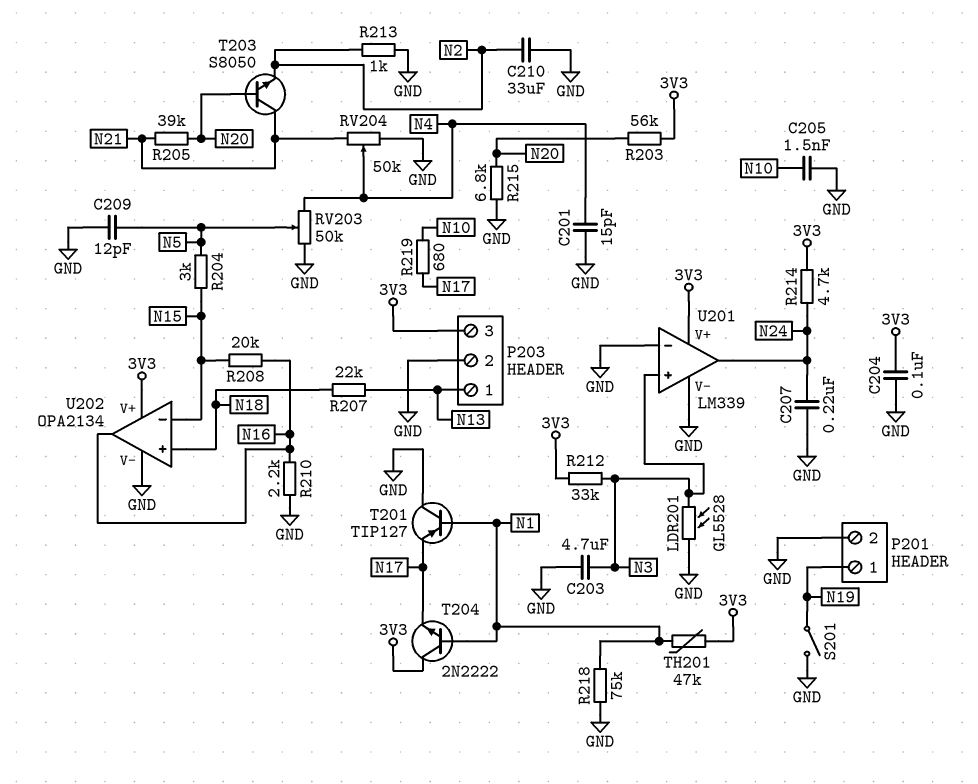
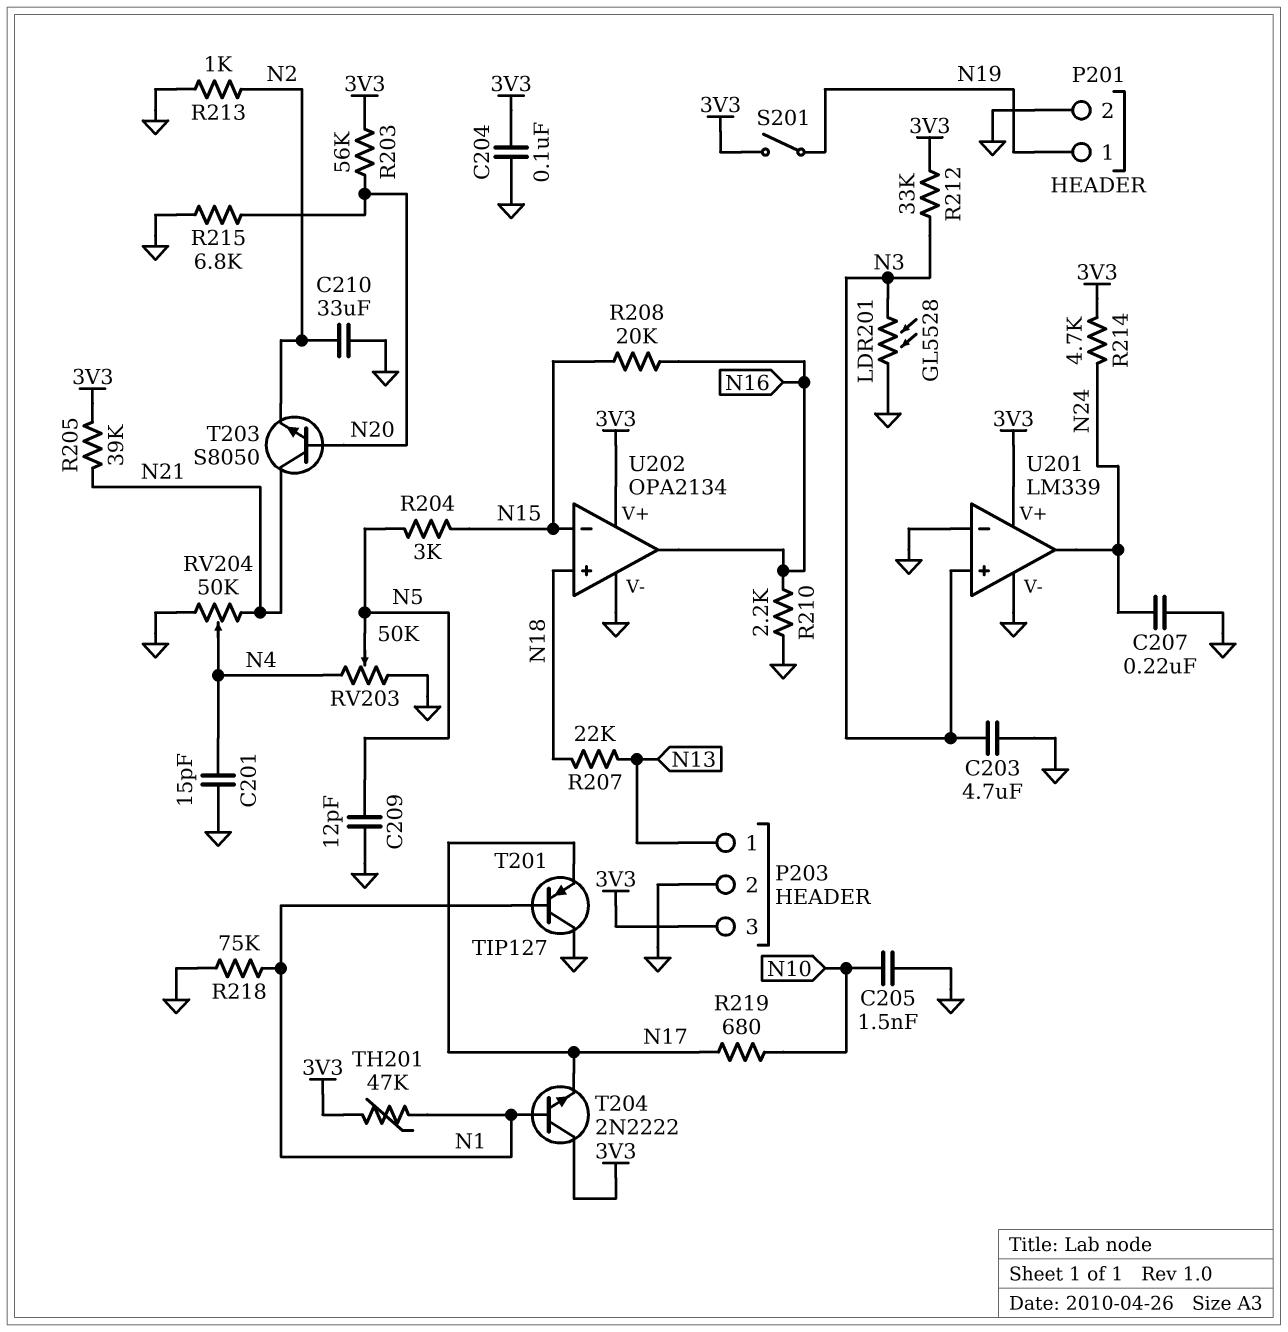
R205: 39k (N20, N21) -> 39k (3V3, N21)
S201: switch (GND, N19) -> switch (3V3, N19)

